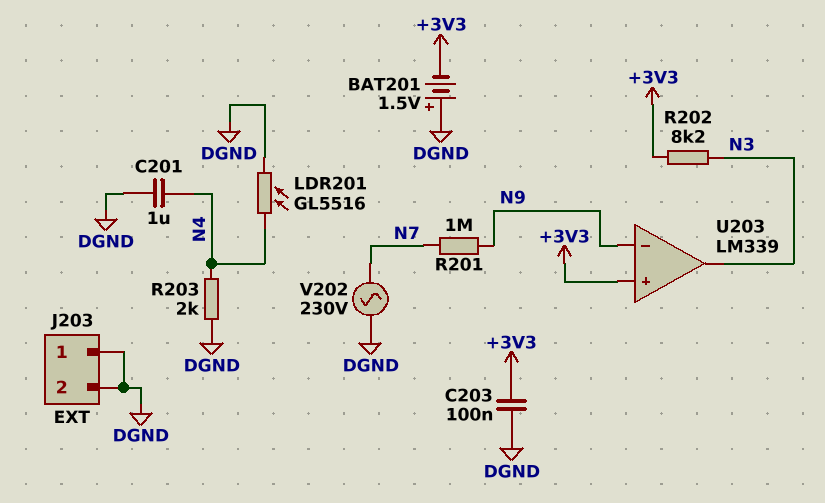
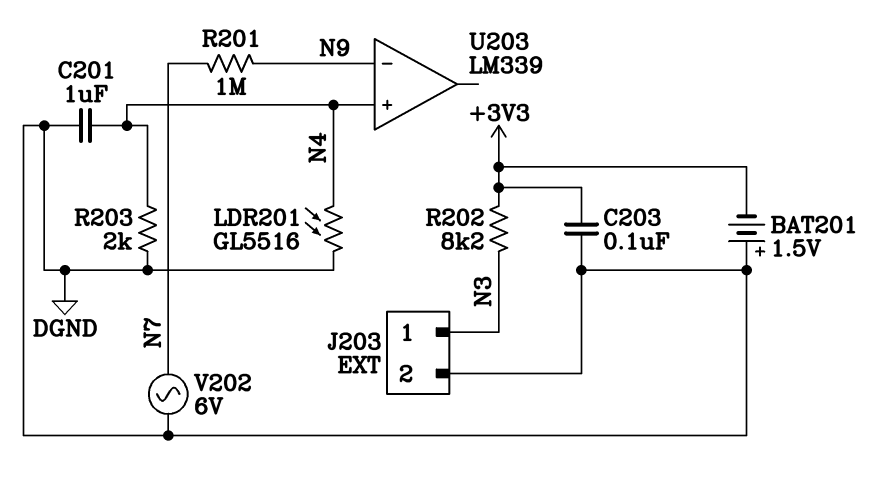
J203 pin 1: DGND -> N3
U203 pin in+: +3V3 -> N4
U203 pin out: N3 -> none
V202: AC 230V (DGND, N7) -> AC 6V (DGND, N7)

